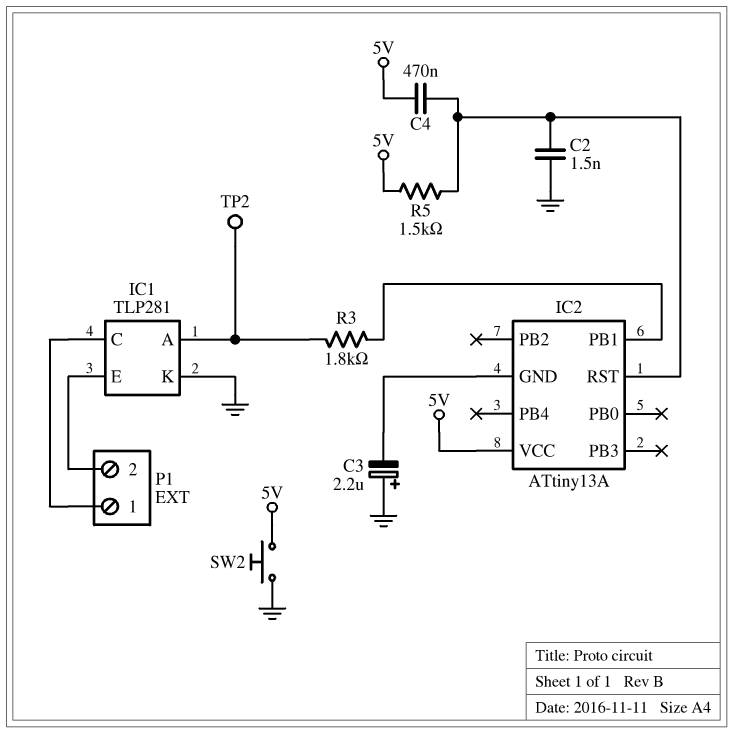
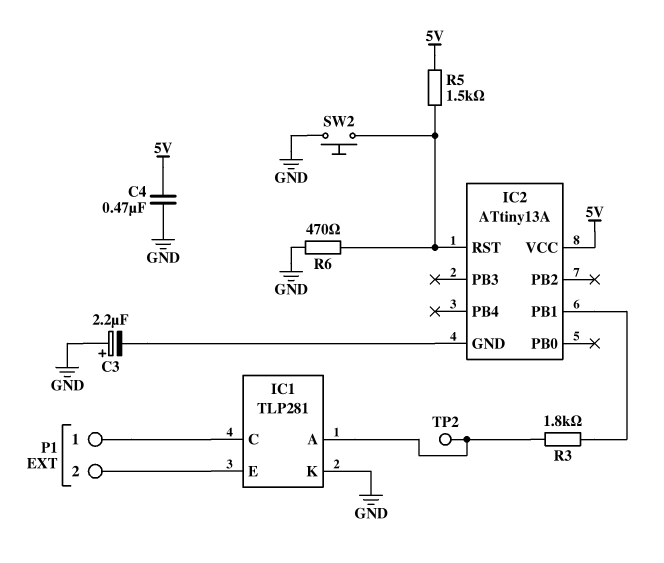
C2: 1.5nF (GND, IC2/RST) -> none
C4: 470nF (5V, IC2/RST) -> 470nF (5V, GND)
R6: none -> 470 (GND, IC2/RST)
SW2: button (5V, GND) -> button (GND, IC2/RST)

